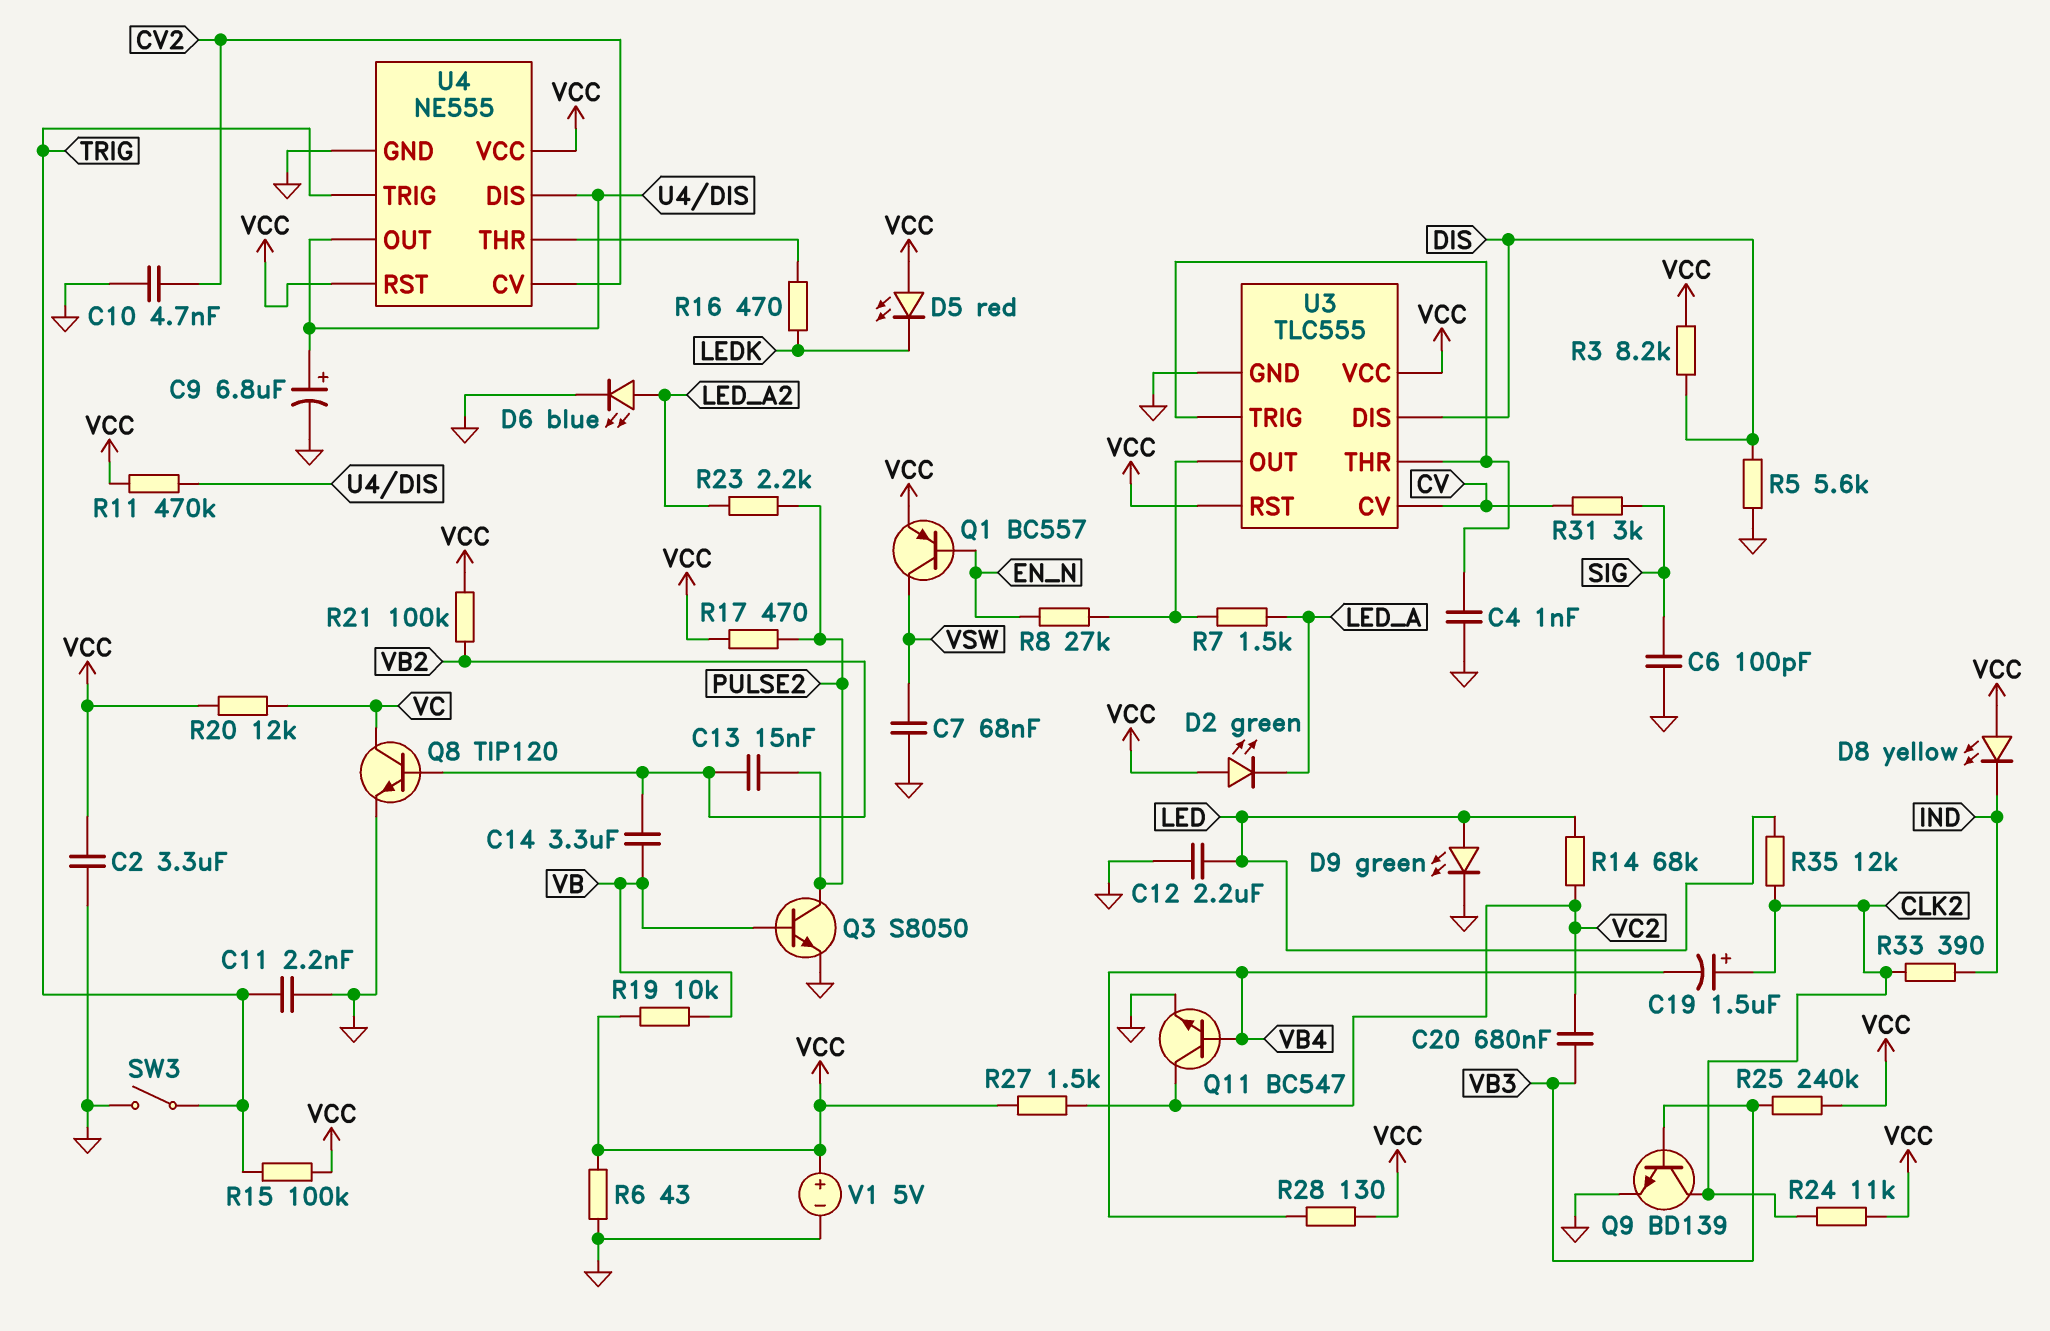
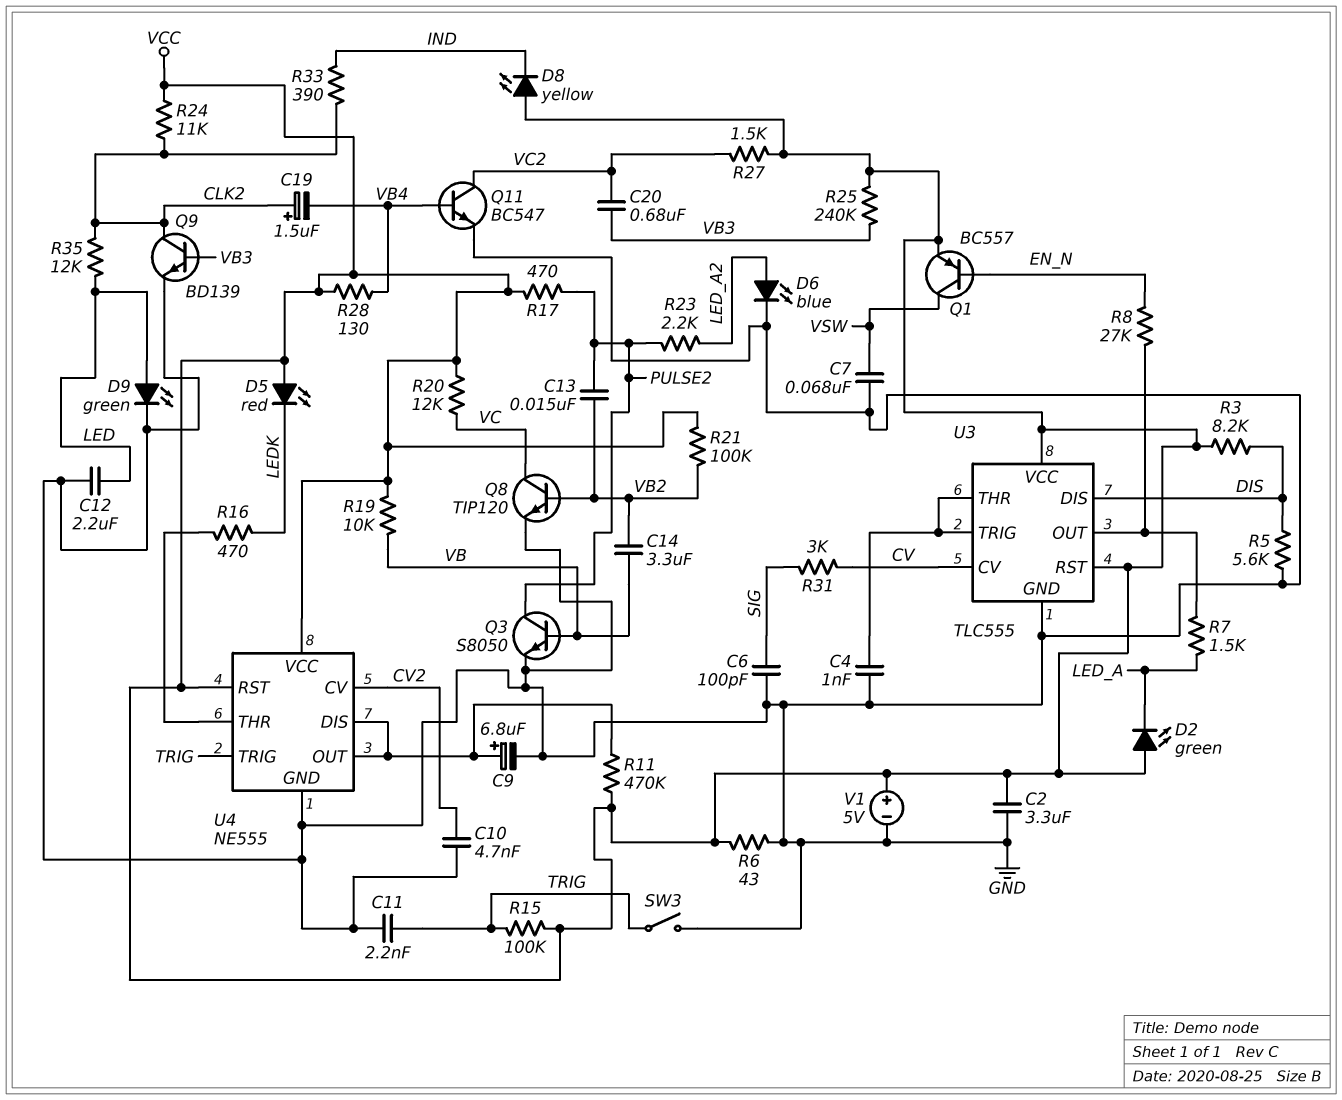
R14: 68k (LED, VC2) -> none

